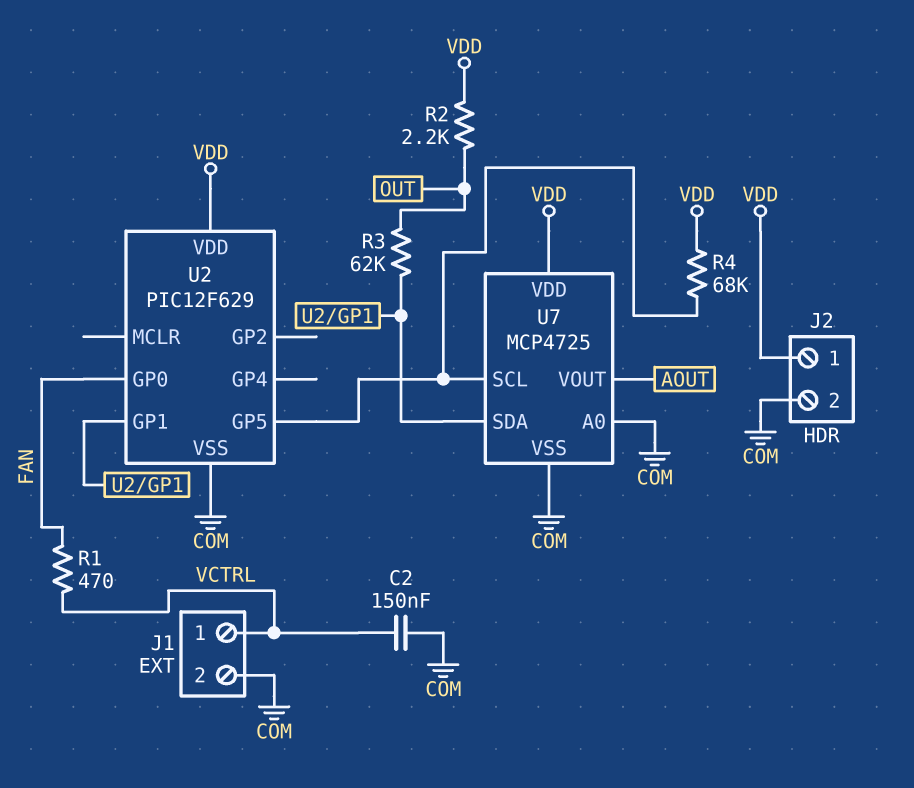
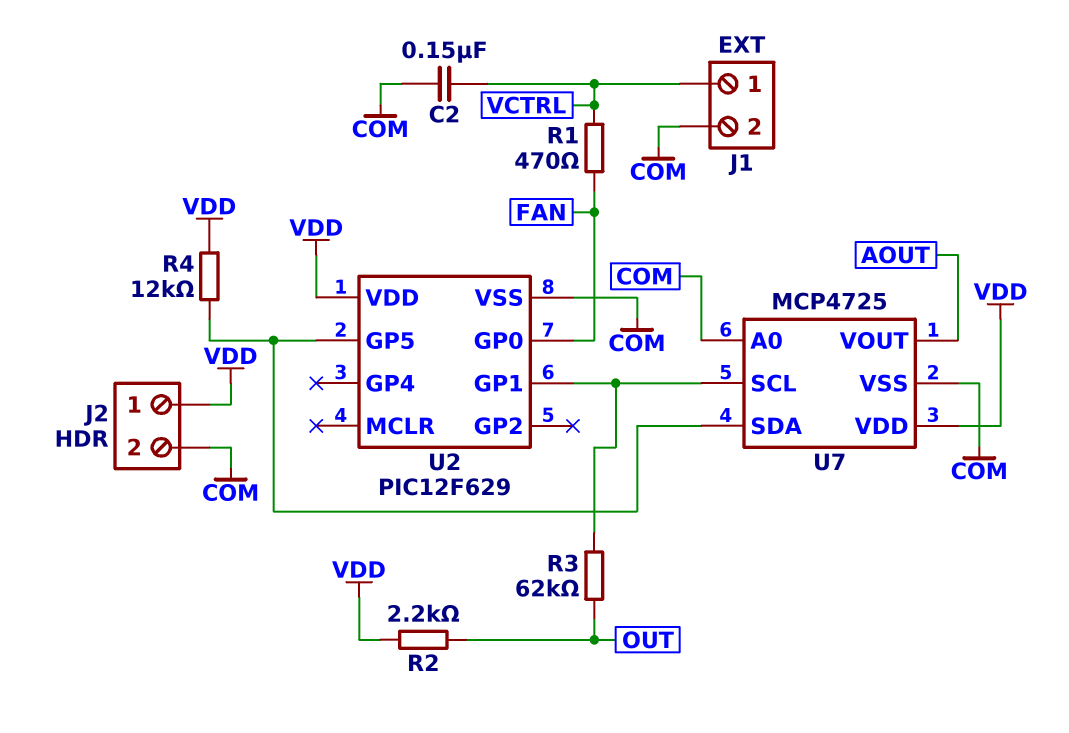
R4: 68k (U2/GP5, VDD) -> 12k (U2/GP5, VDD)
U7 pin SCL: U2/GP5 -> U2/GP1
U7 pin SDA: U2/GP1 -> U2/GP5

